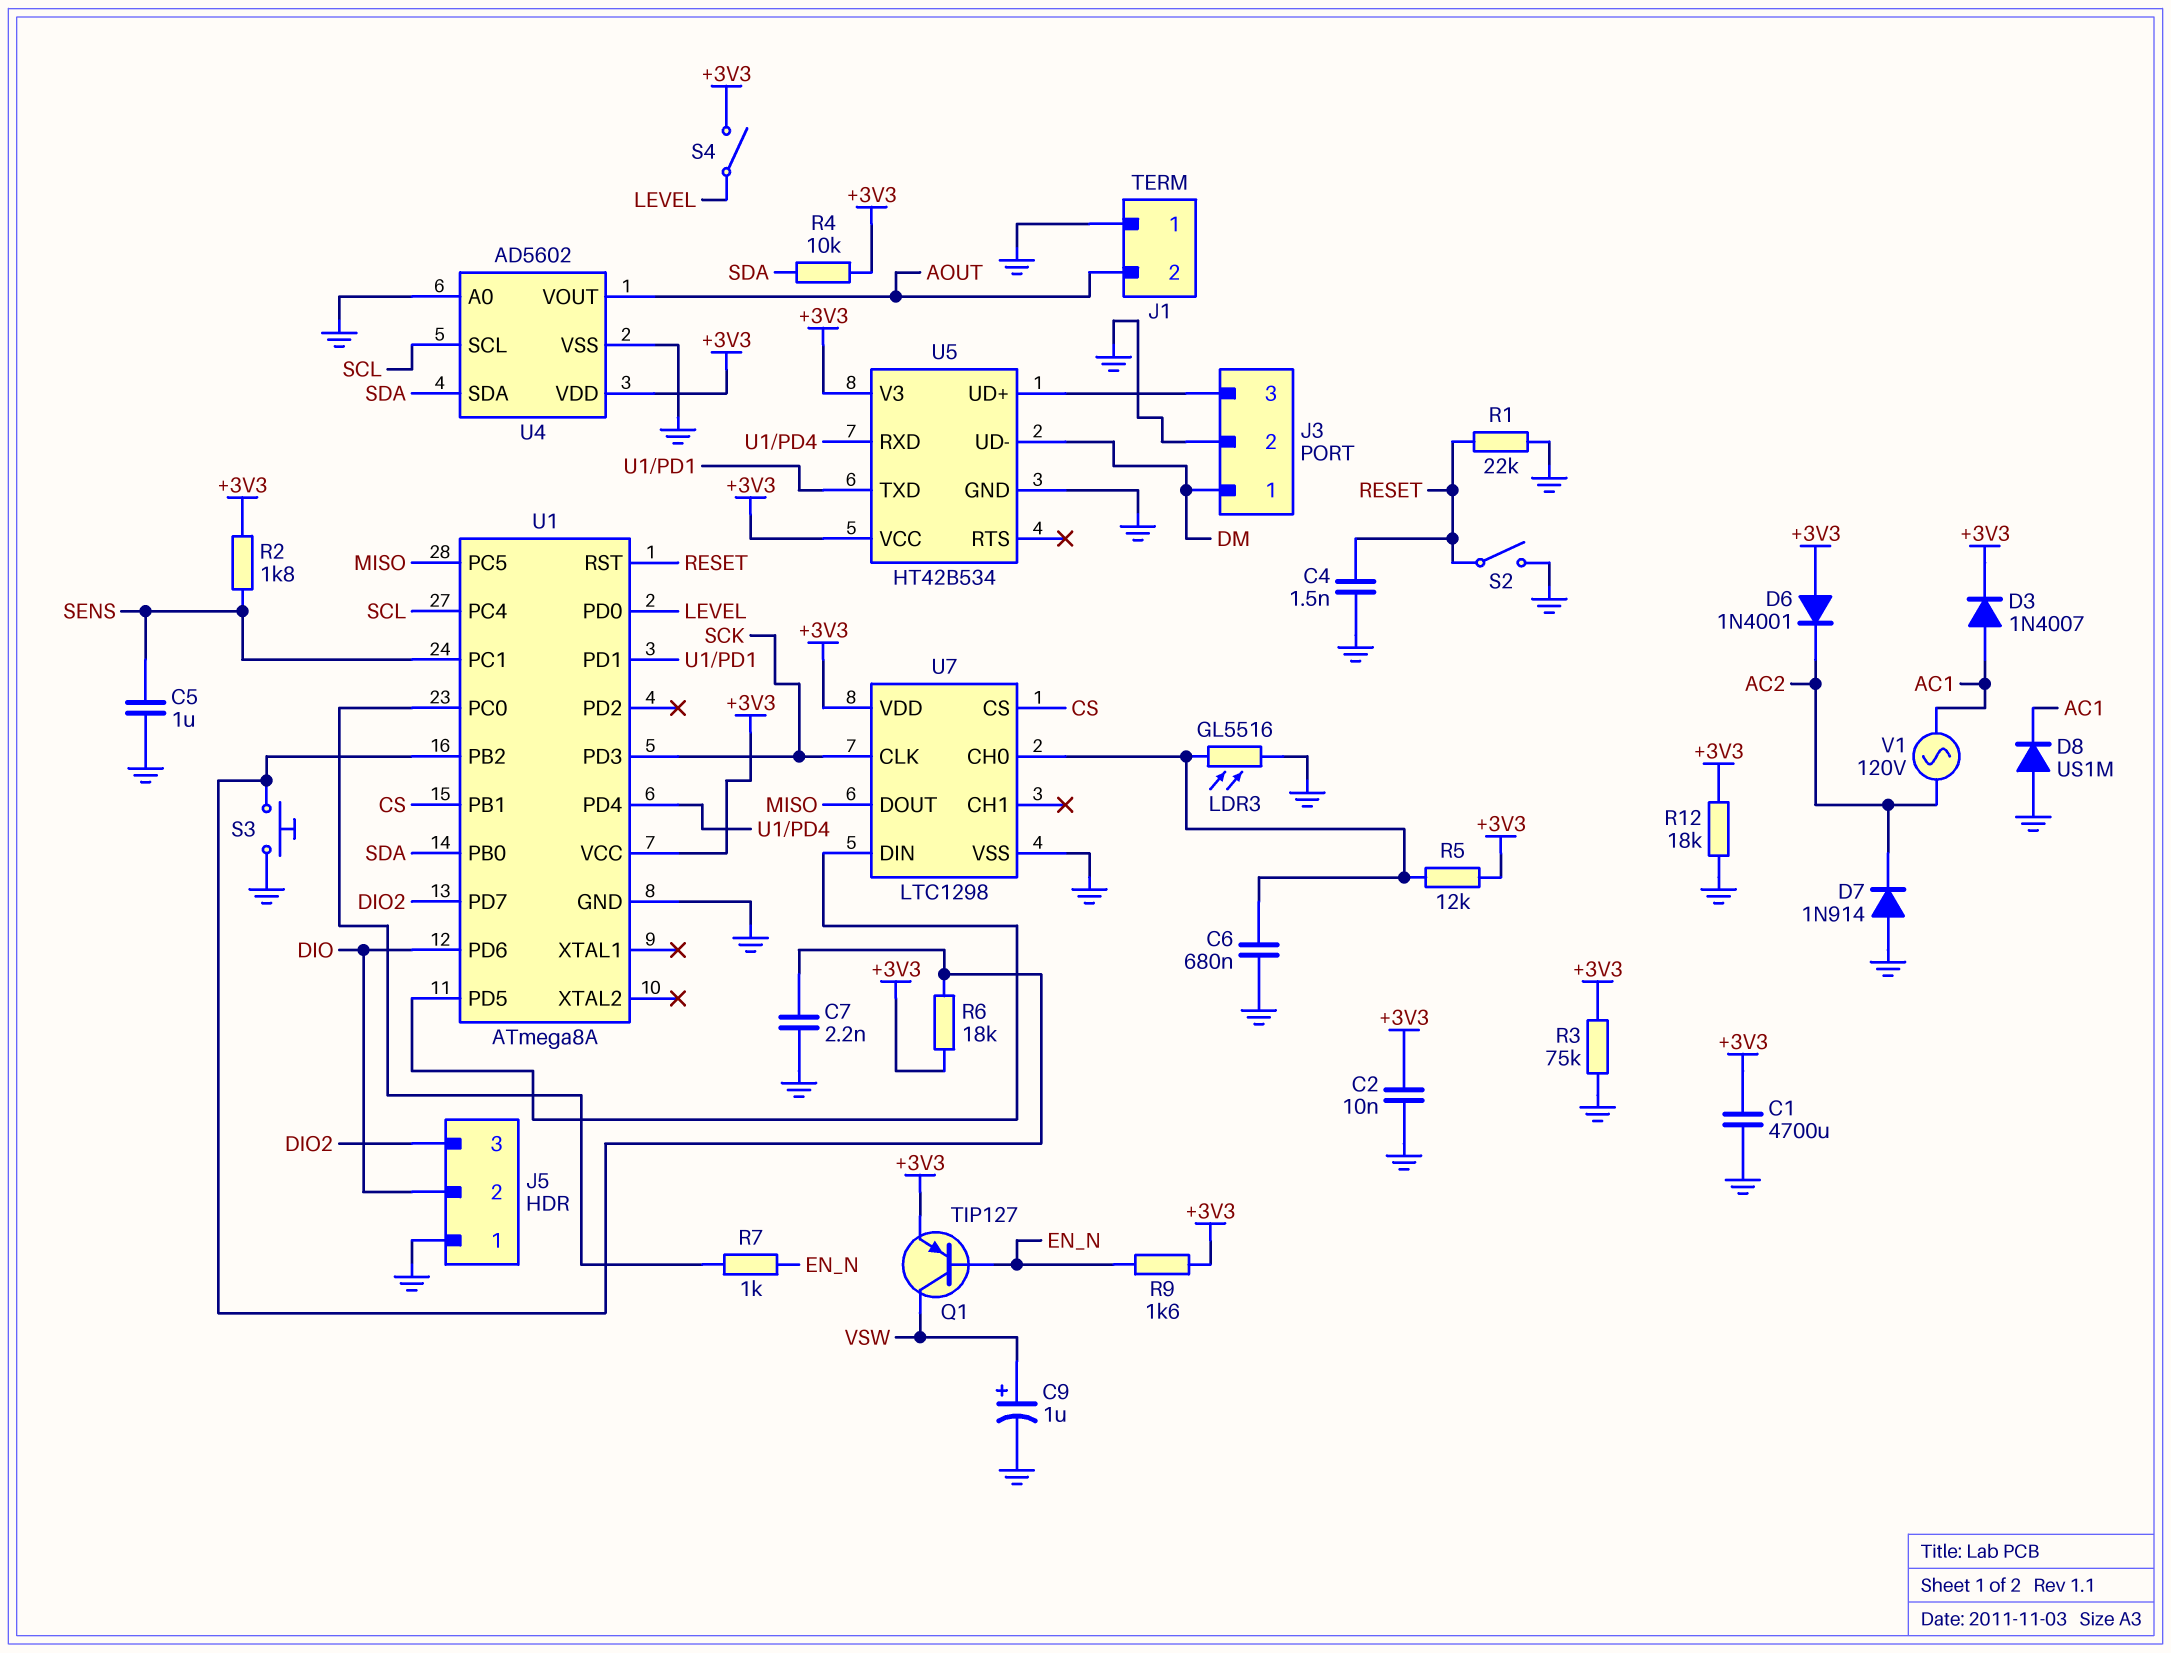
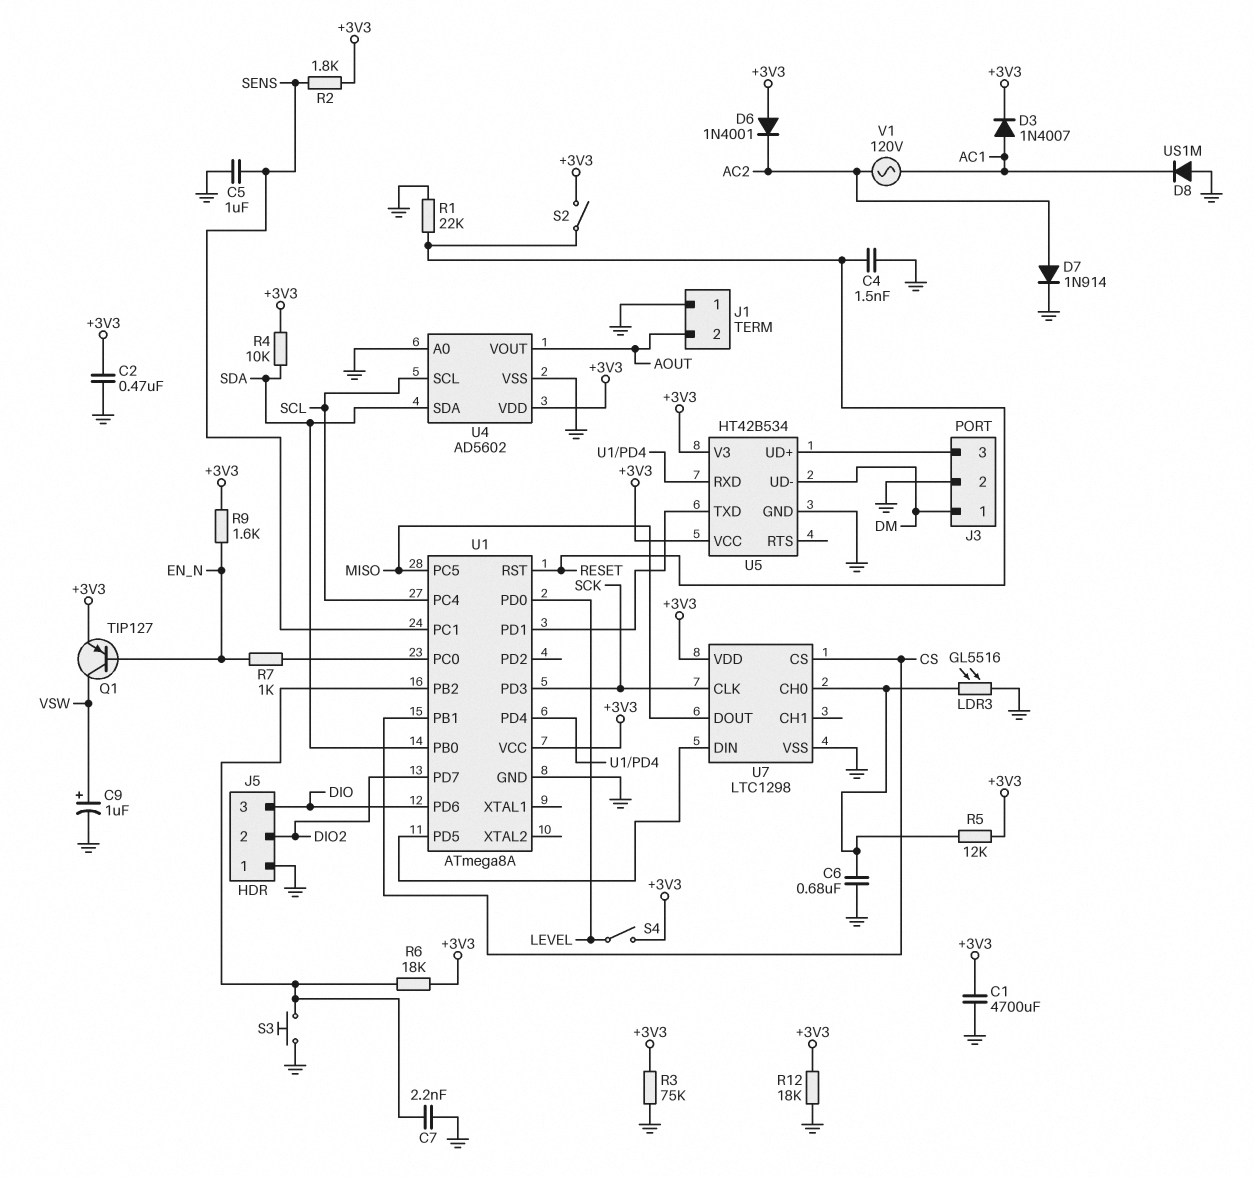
C2: 10nF (+3V3, GND) -> 470nF (+3V3, GND)
D7: diode 1N914 (A GND, K AC2) -> diode 1N914 (A AC2, K GND)
J5 pin 2: DIO -> DIO2
J5 pin 3: DIO2 -> DIO
S2: switch (GND, RESET) -> switch (+3V3, RESET)

